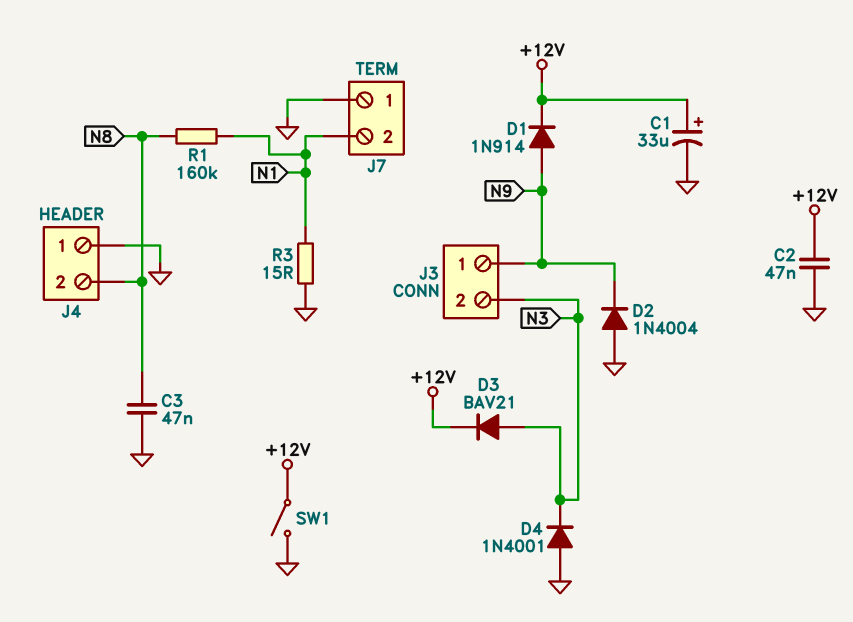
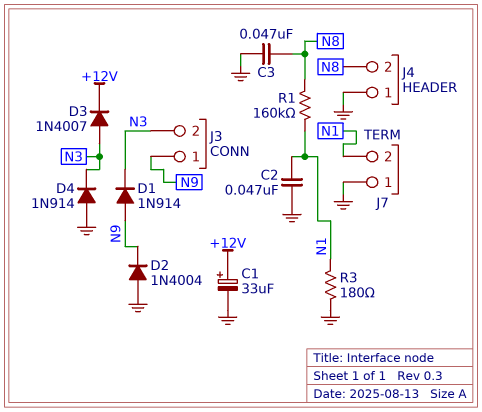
C2: 47nF (+12V, GND) -> 47nF (GND, N1)
D1: diode 1N914 (A N9, K +12V) -> diode 1N914 (A N9, K N3)
D3: diode BAV21 (A N3, K +12V) -> diode 1N4007 (A N3, K +12V)
D4: diode 1N4001 (A GND, K N3) -> diode 1N914 (A GND, K N3)
R3: 15 (GND, N1) -> 180 (GND, N1)
SW1: switch (+12V, GND) -> none

